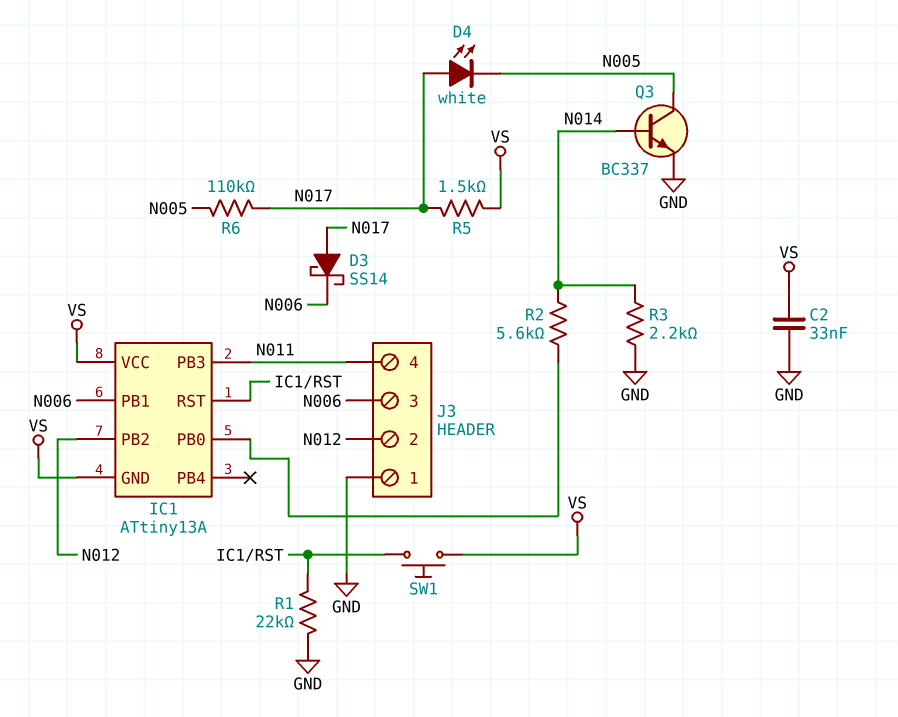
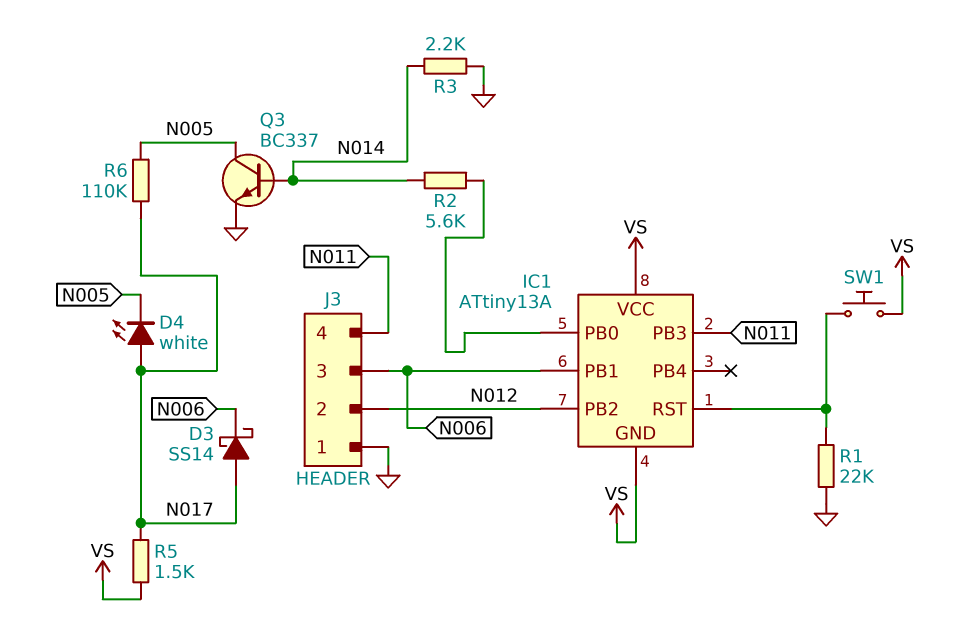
C2: 33nF (GND, VS) -> none

